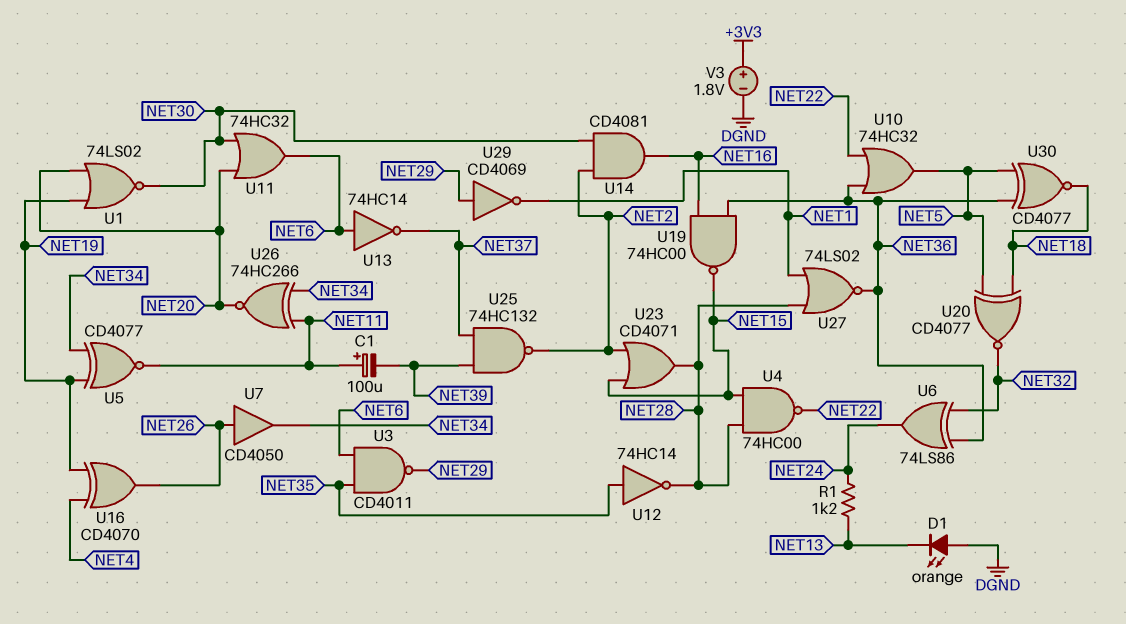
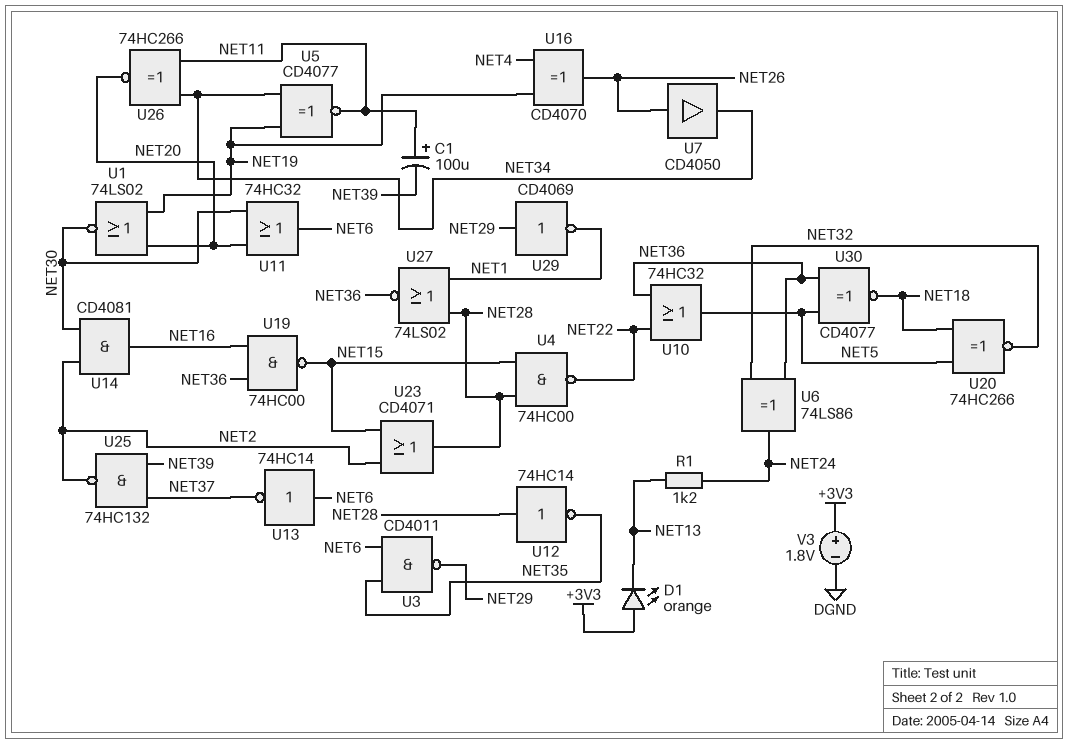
D1: LED orange (A DGND, K NET13) -> LED orange (A +3V3, K NET13)
U12: NOT 74HC14 (in NET35, out NET28) -> NOT 74HC14 (in NET28, out NET35)
U20: XNOR CD4077 (in NET5, in NET18, out NET32) -> XNOR 74HC266 (in NET5, in NET18, out NET32)

